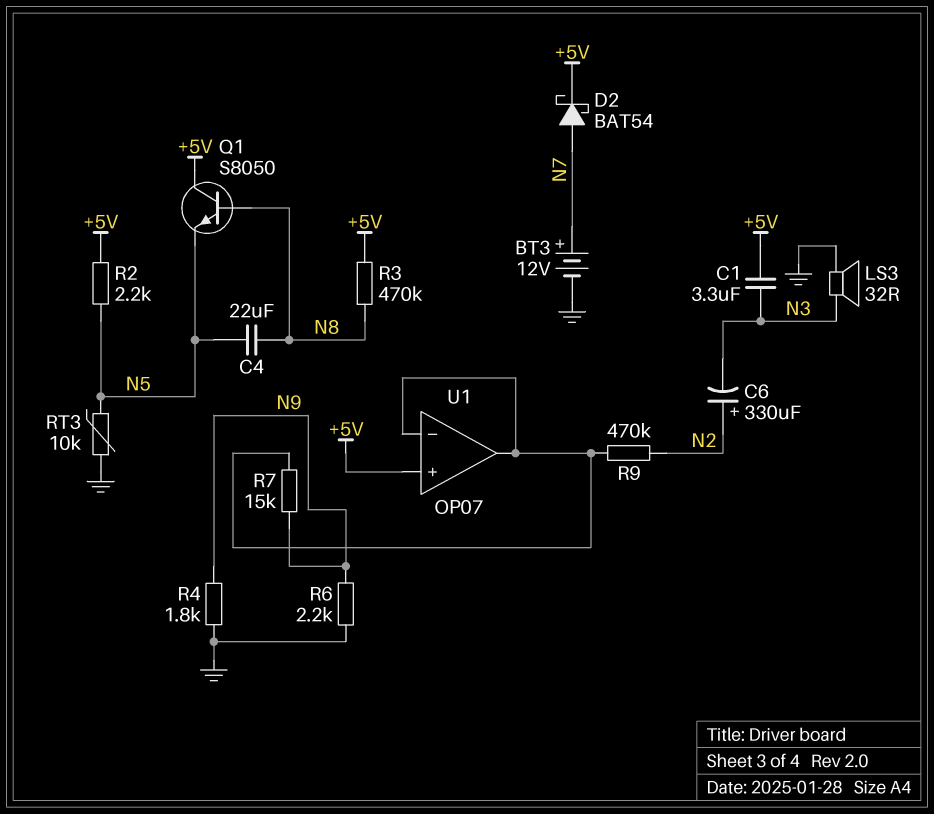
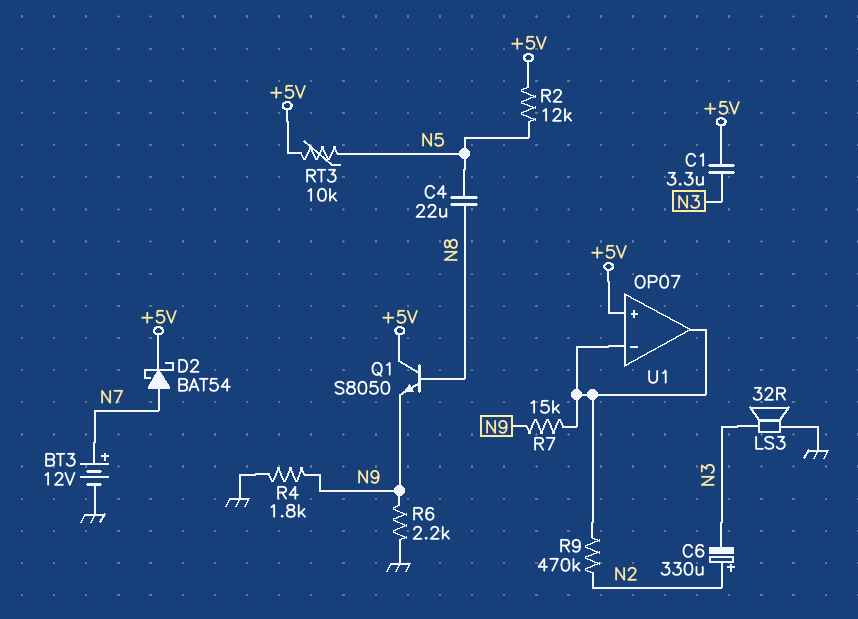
Q1: NPN S8050 (B N8, C +5V, E N5) -> NPN S8050 (B N8, C +5V, E N9)
R2: 2.2k (+5V, N5) -> 12k (+5V, N5)
R3: 470k (+5V, N8) -> none
RT3: 10k (GND, N5) -> 10k (+5V, N5)

